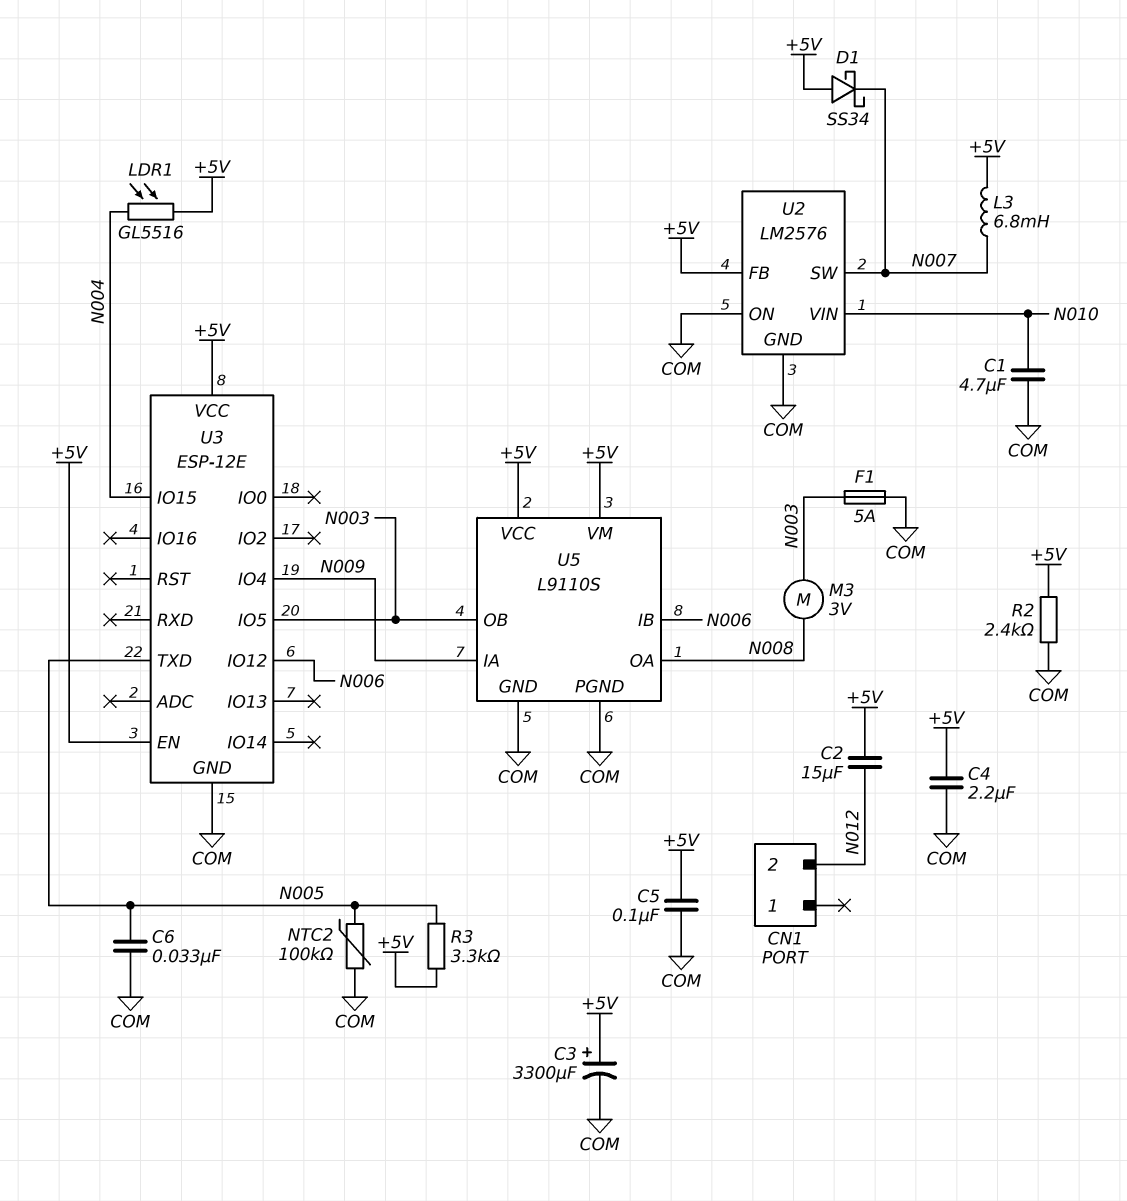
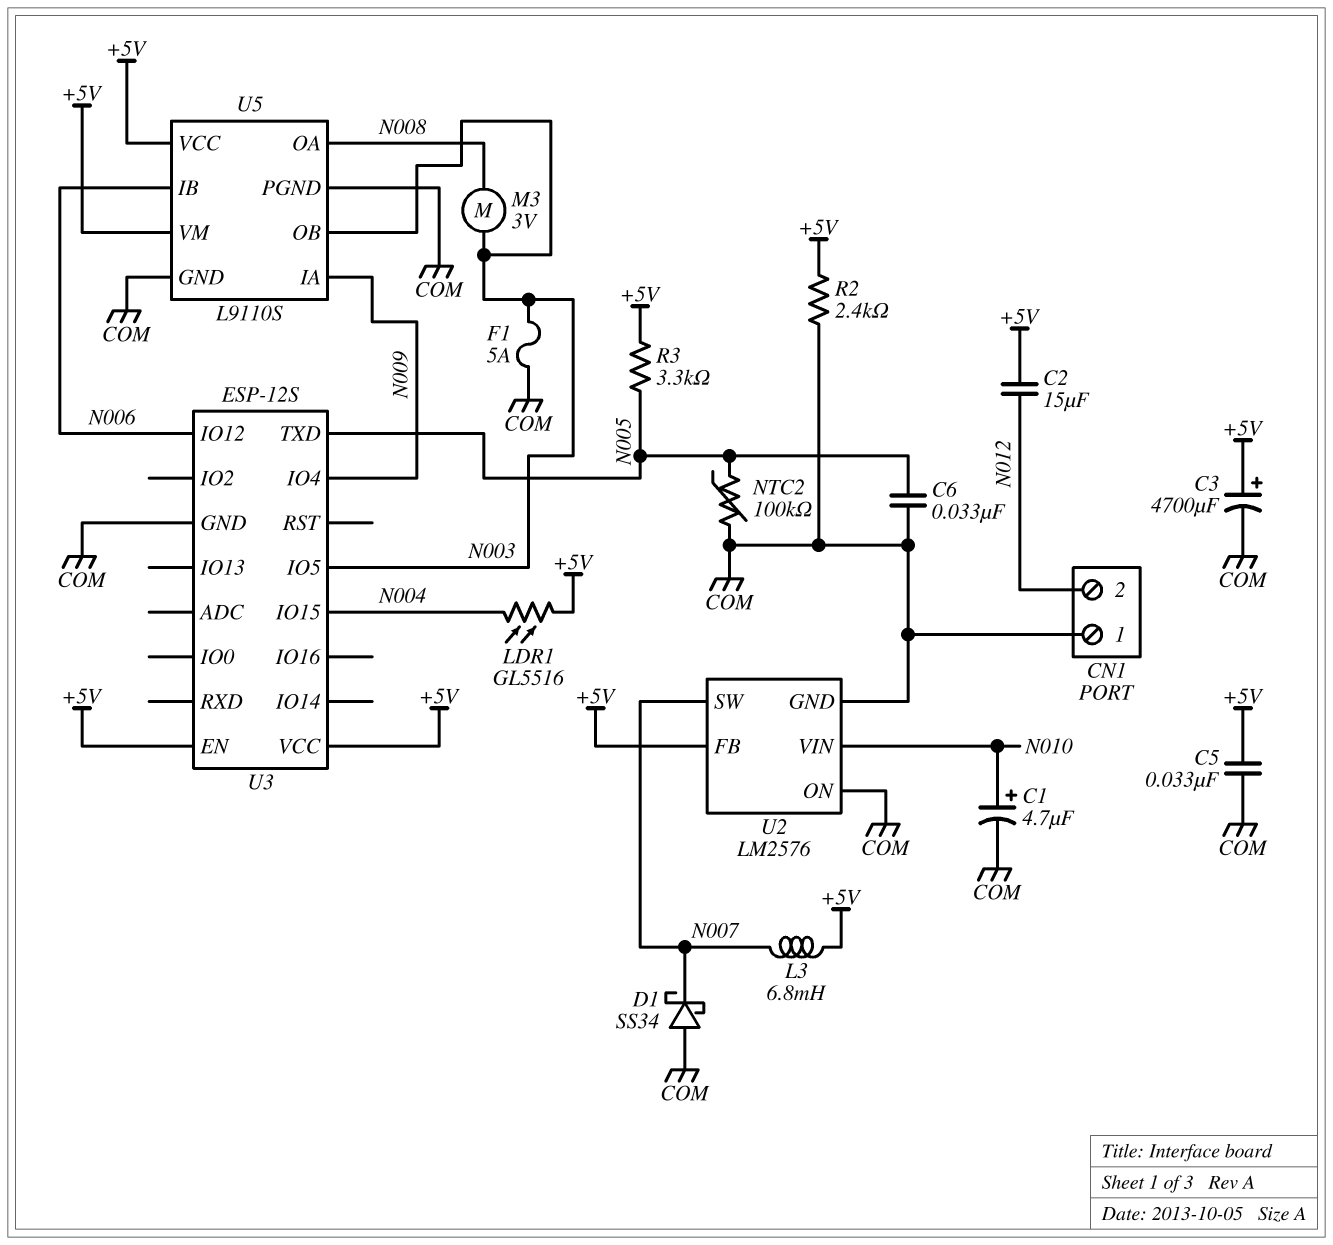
C1: 4.7uF (COM, N010) -> 4.7uF (plus N010, minus COM)
C3: 3300uF (plus +5V, minus COM) -> 4700uF (plus +5V, minus COM)
C4: 2.2uF (+5V, COM) -> none
C5: 100nF (+5V, COM) -> 33nF (+5V, COM)
CN1 pin 1: none -> COM
D1: schottky SS34 (A +5V, K N007) -> schottky SS34 (A COM, K N007)
U3: ESP-12E -> ESP-12S

